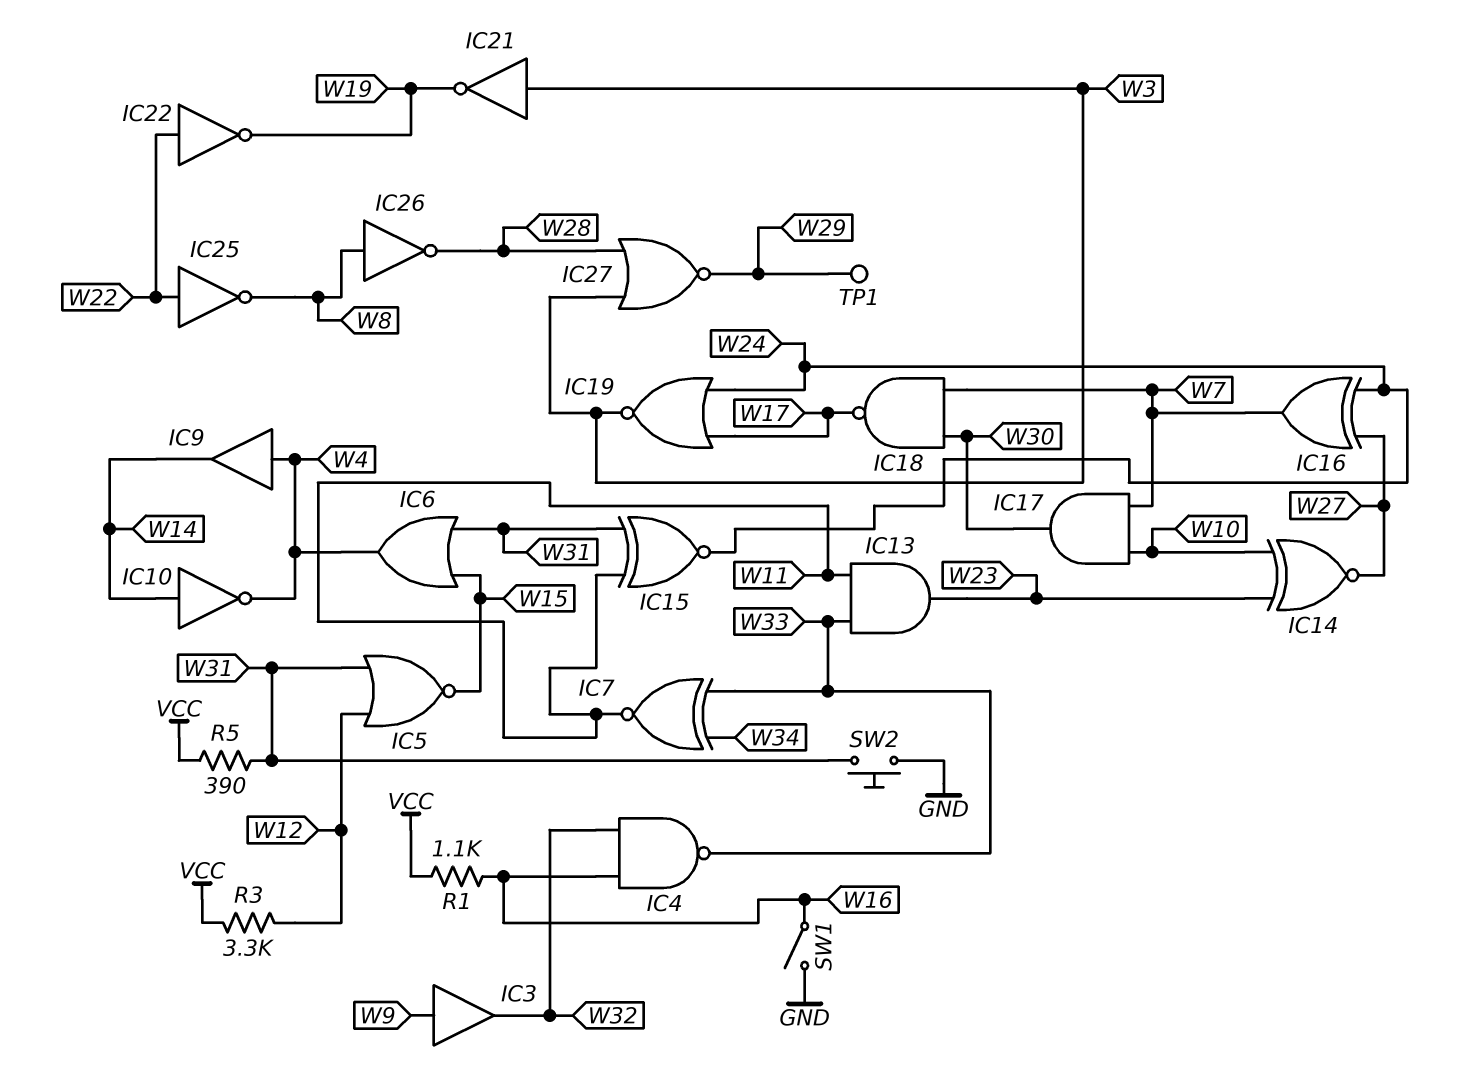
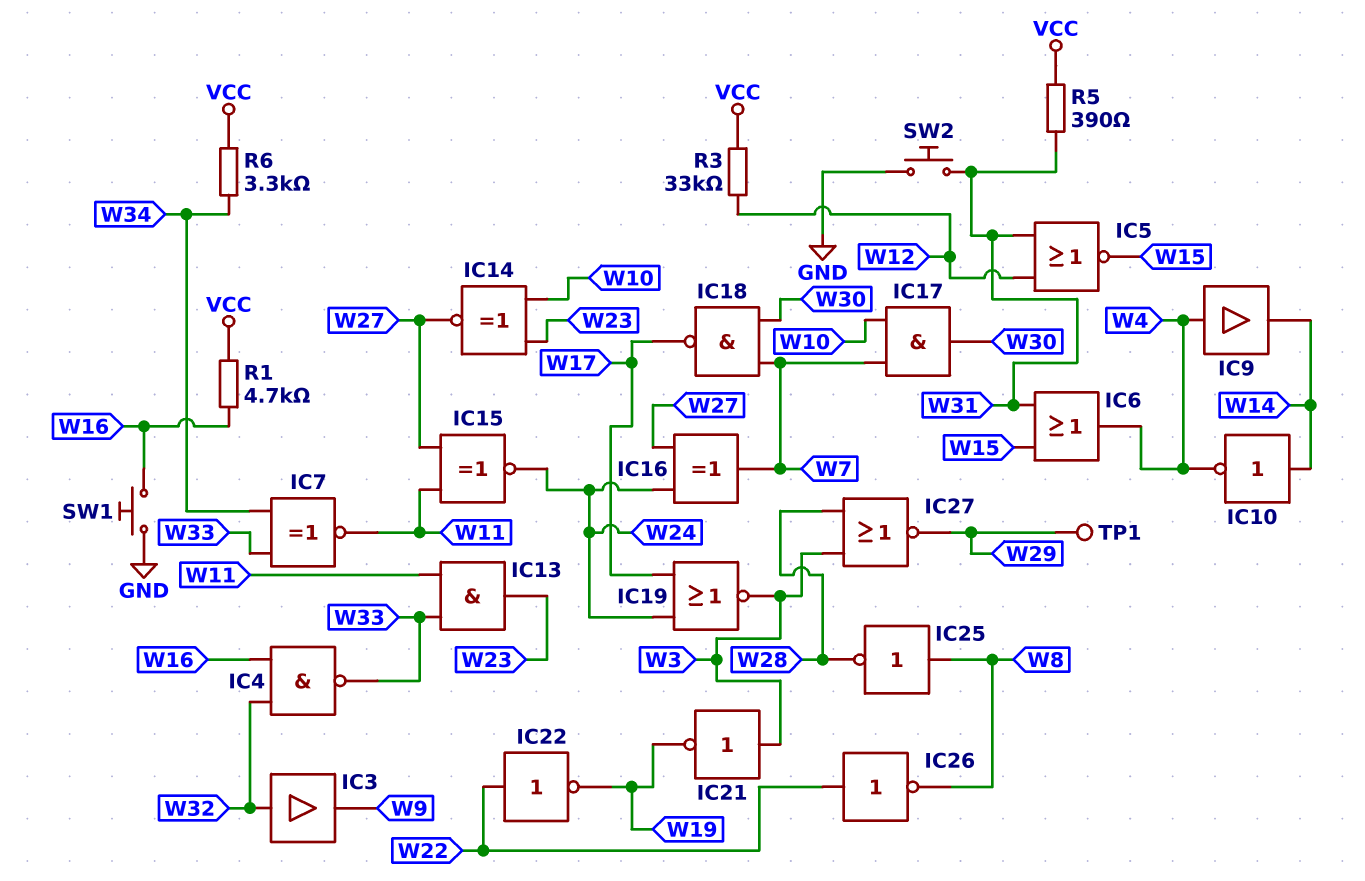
IC3: buffer (in W9, out W32) -> buffer (in W32, out W9)
IC15: XNOR (in W11, in W31, out W24) -> XNOR (in W11, in W27, out W24)
IC25: NOT (in W22, out W8) -> NOT (in W8, out W28)
IC26: NOT (in W8, out W28) -> NOT (in W22, out W8)
R1: 1.1k (VCC, W16) -> 4.7k (VCC, W16)
R3: 3.3k (VCC, W12) -> 33k (VCC, W12)
R6: none -> 3.3k (VCC, W34)
SW1: switch (GND, W16) -> button (GND, W16)

